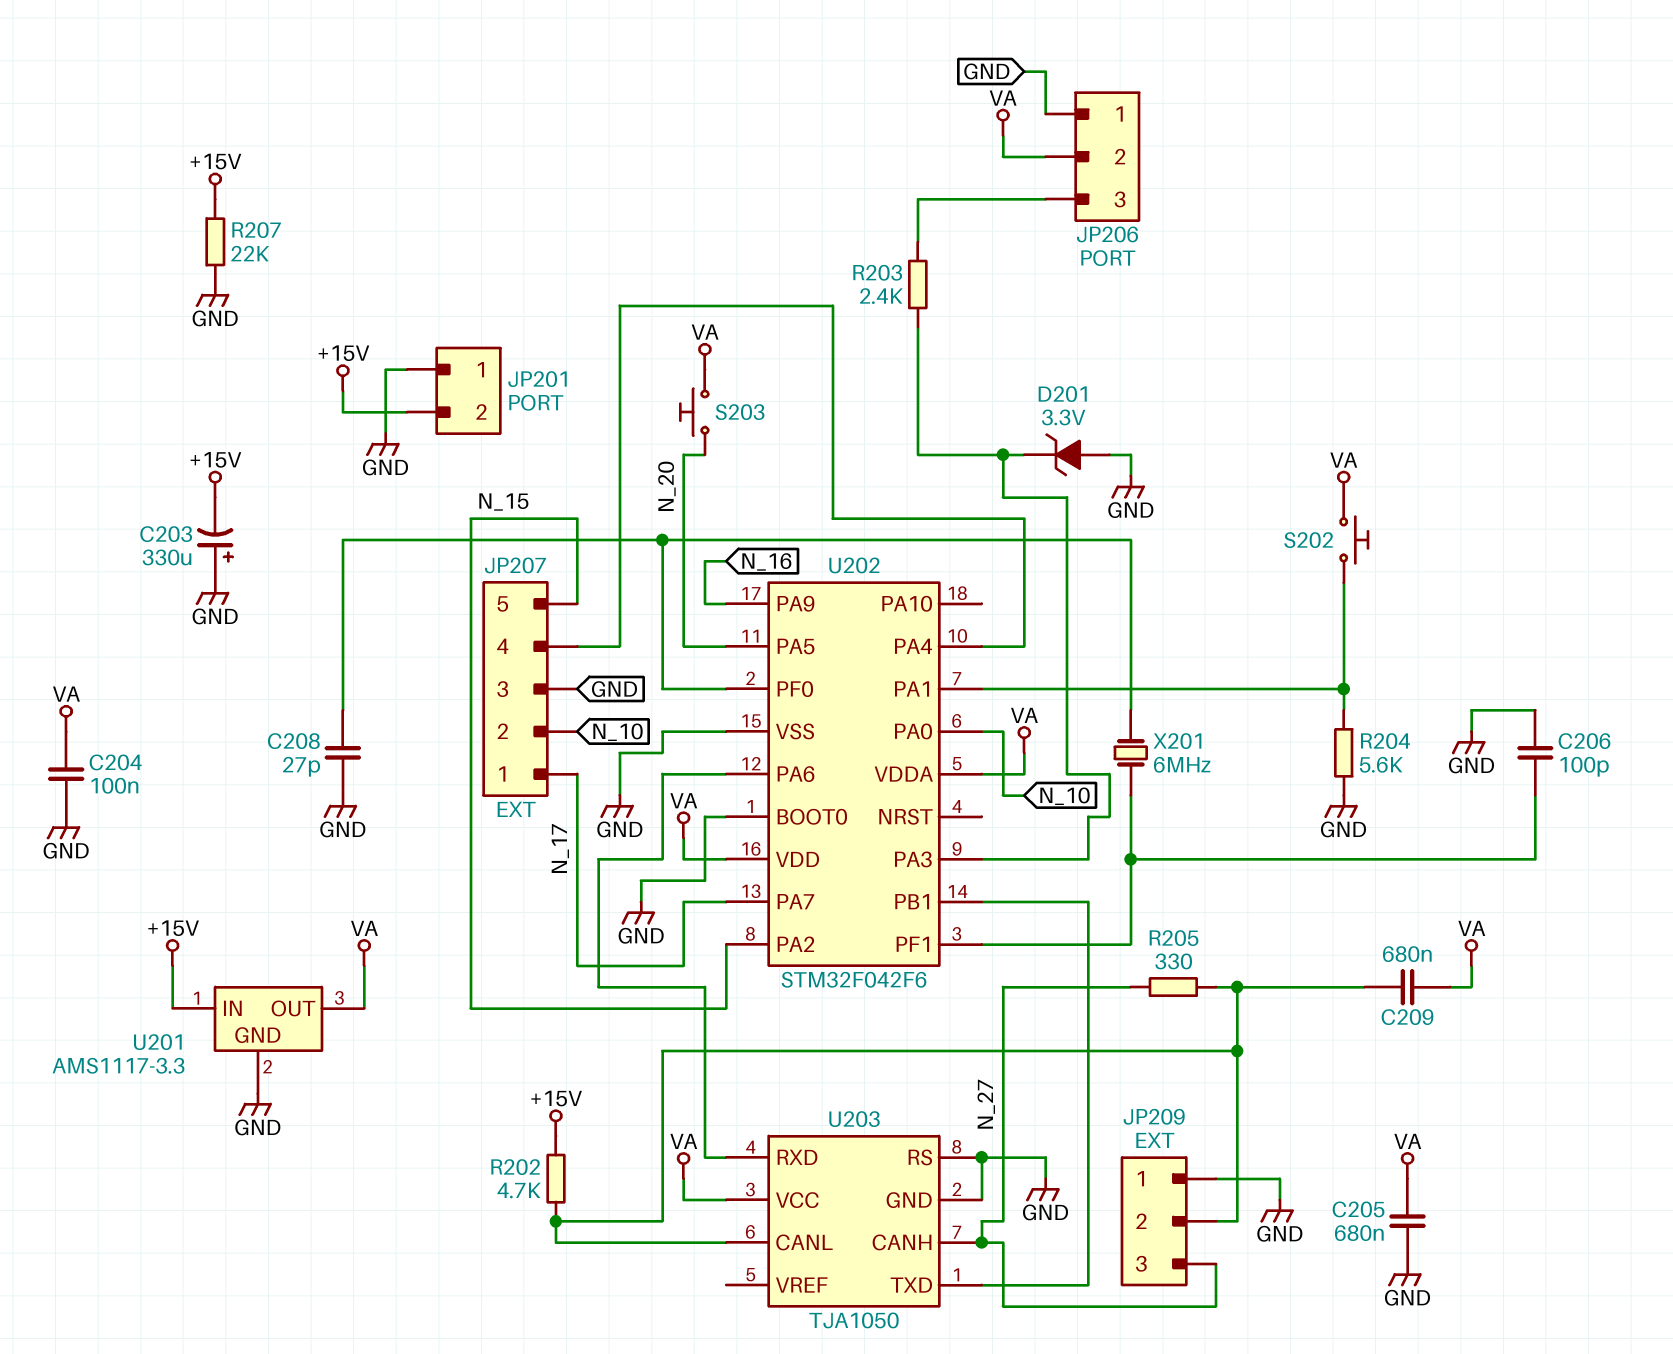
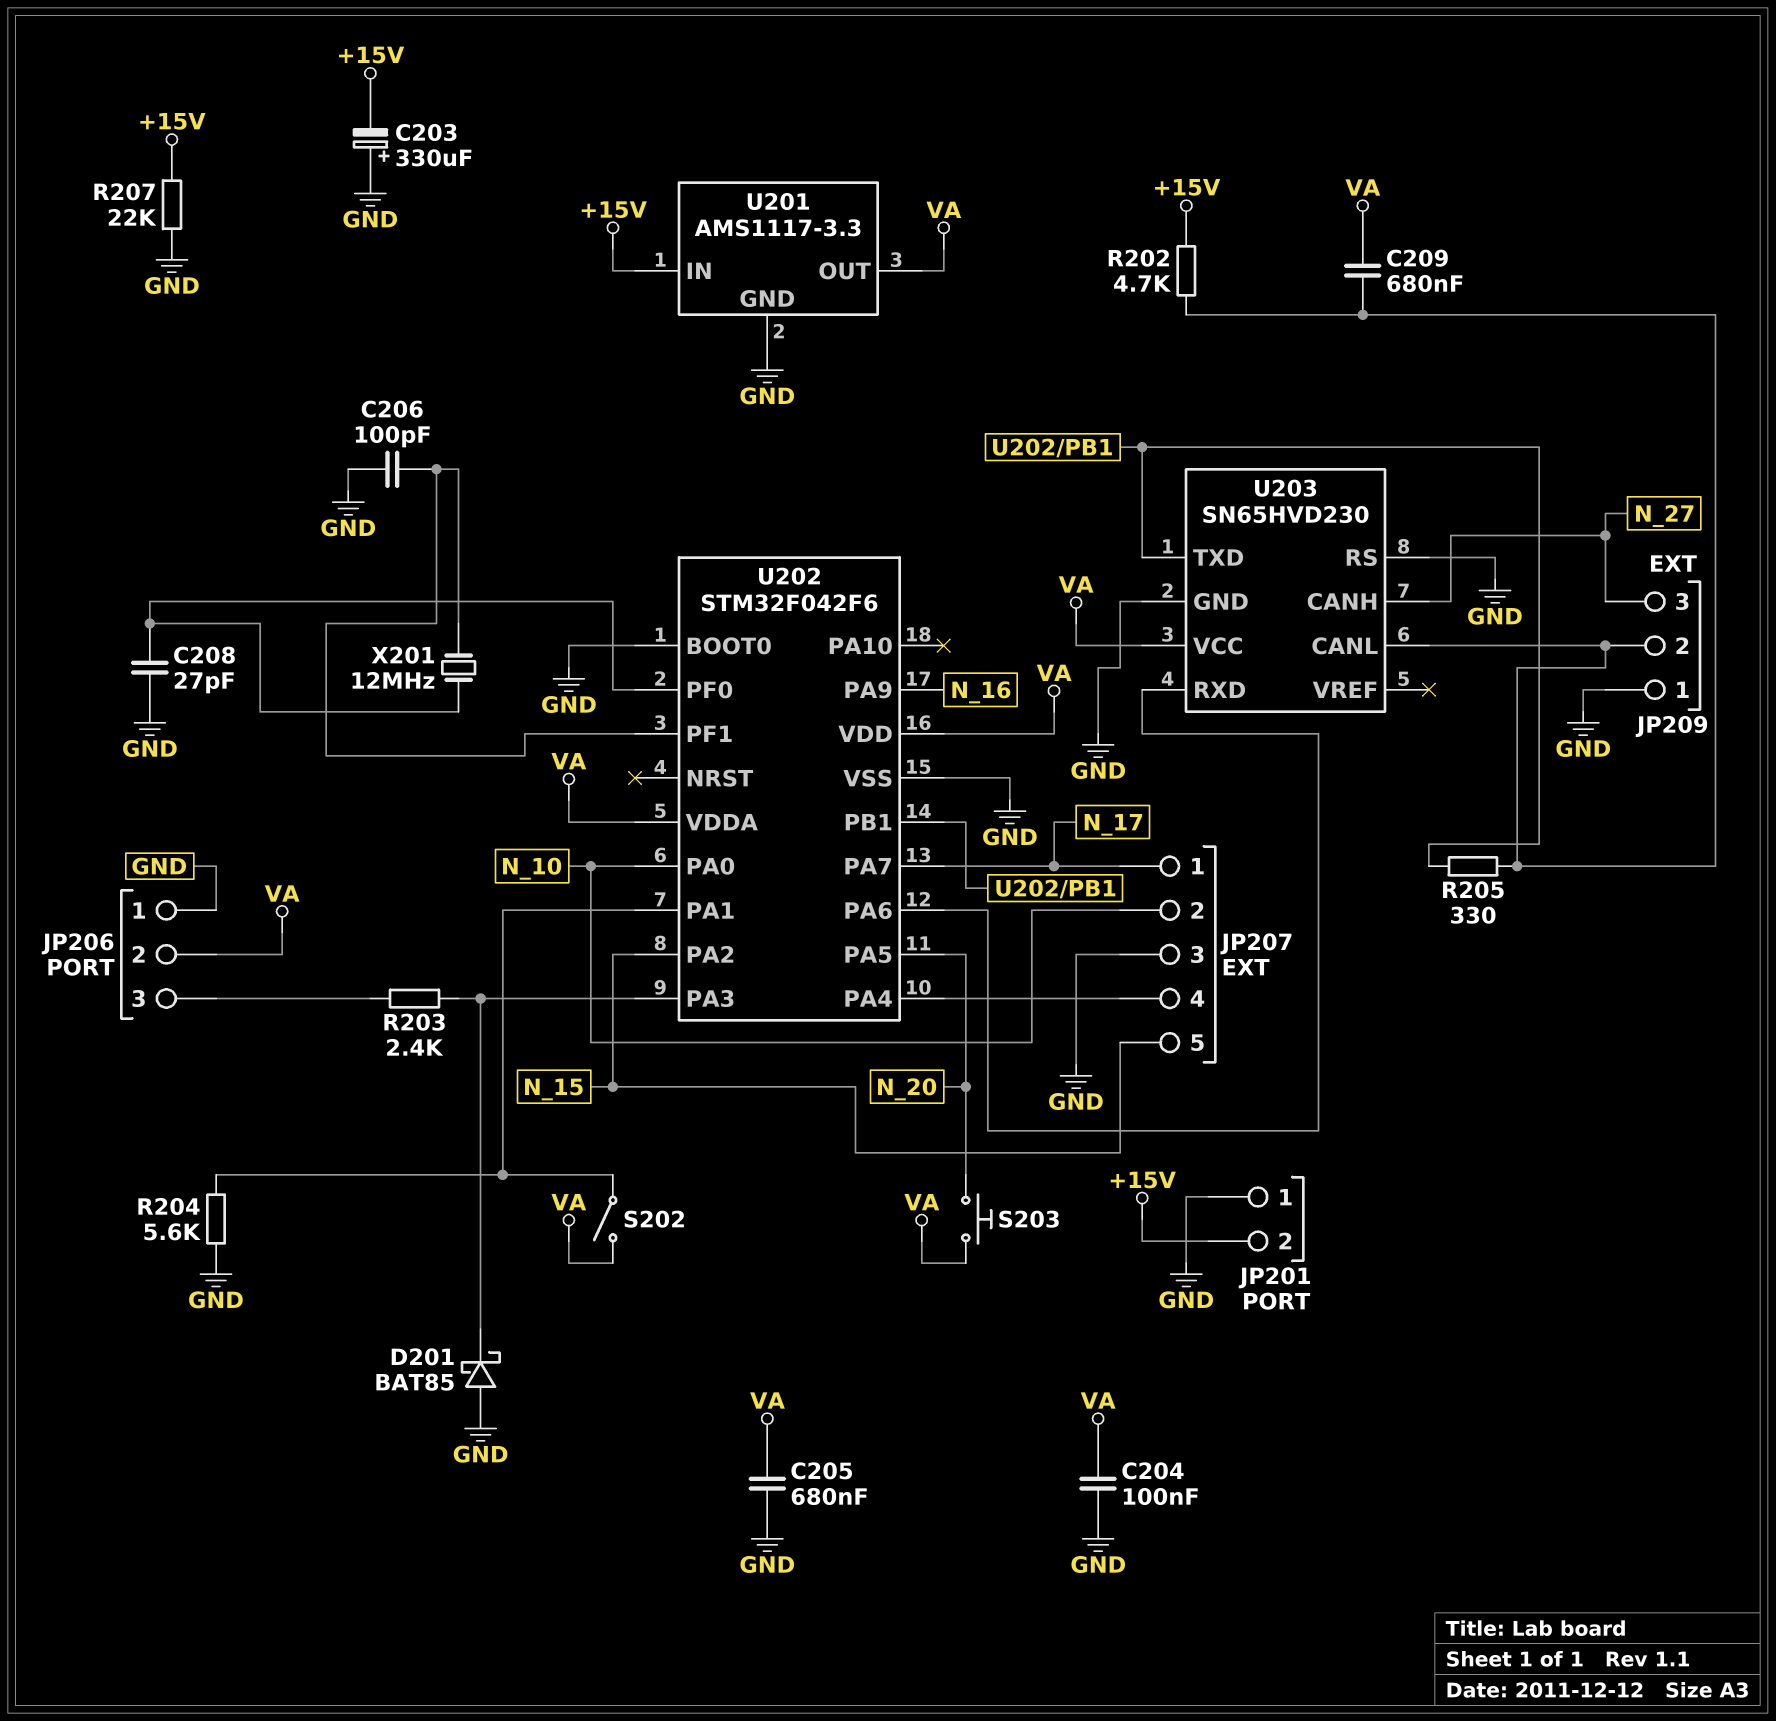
D201: zener 3.3V (A GND, K U202/PA3) -> schottky BAT85 (A GND, K U202/PA3)
R205: 330 (JP209/2, N_27) -> 330 (JP209/2, U202/PB1)
S202: button (U202/PA1, VA) -> switch (U202/PA1, VA)
U203: TJA1050 -> SN65HVD230
X201: 6MHz (U202/PF0, U202/PF1) -> 12MHz (U202/PF0, U202/PF1)

